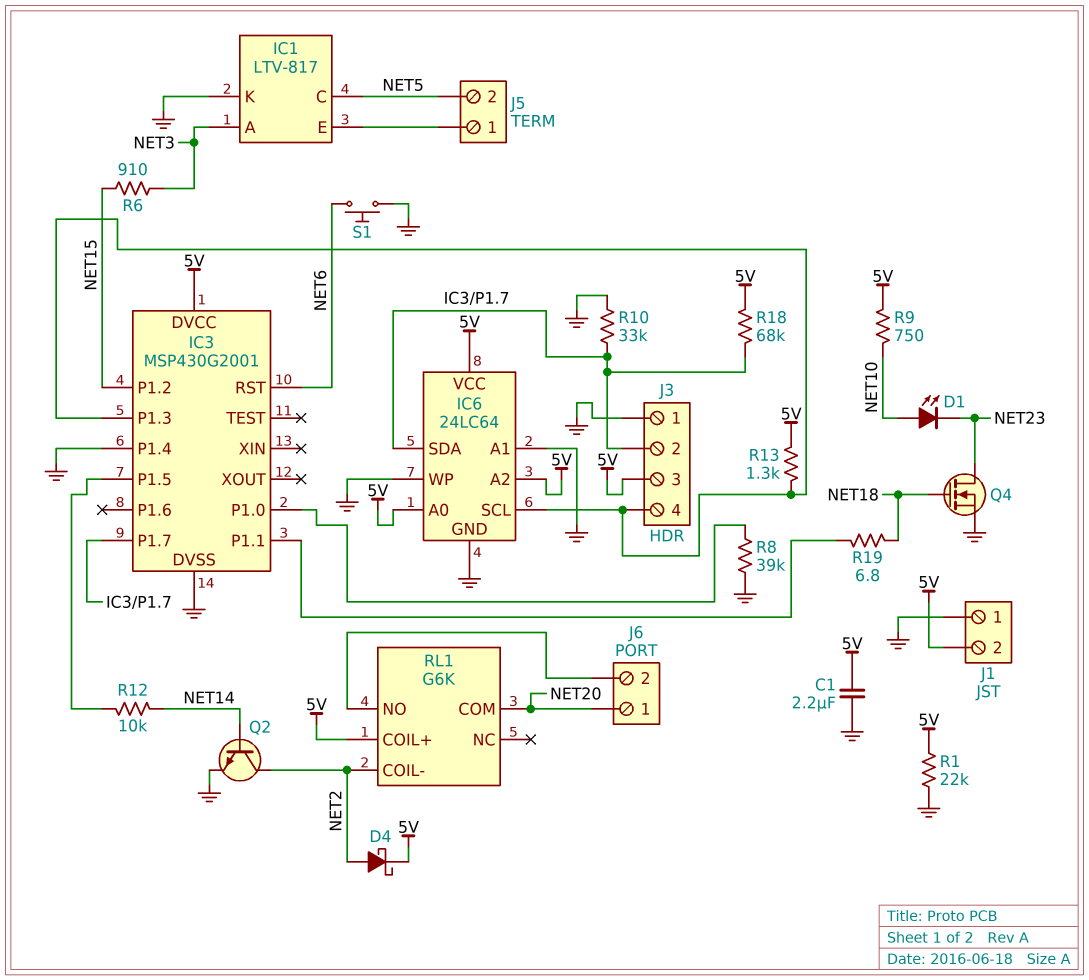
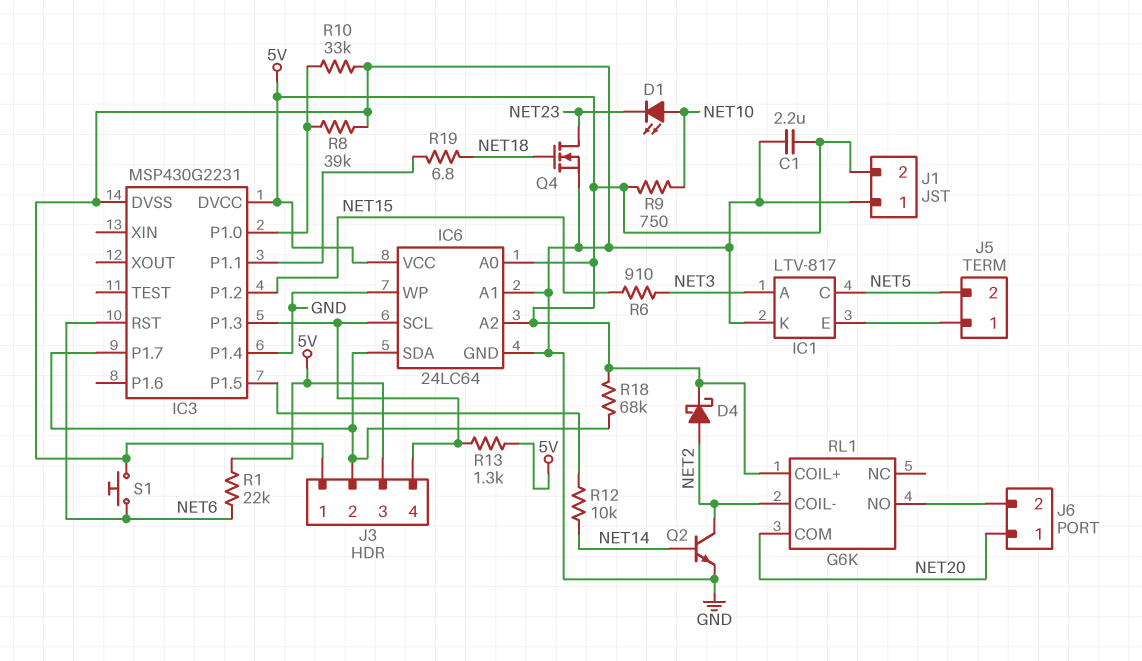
IC3: MSP430G2001 -> MSP430G2231
R1: 22k (5V, GND) -> 22k (5V, NET6)
R10: 33k (GND, IC3/P1.7) -> 33k (GND, IC3/P1.0)

